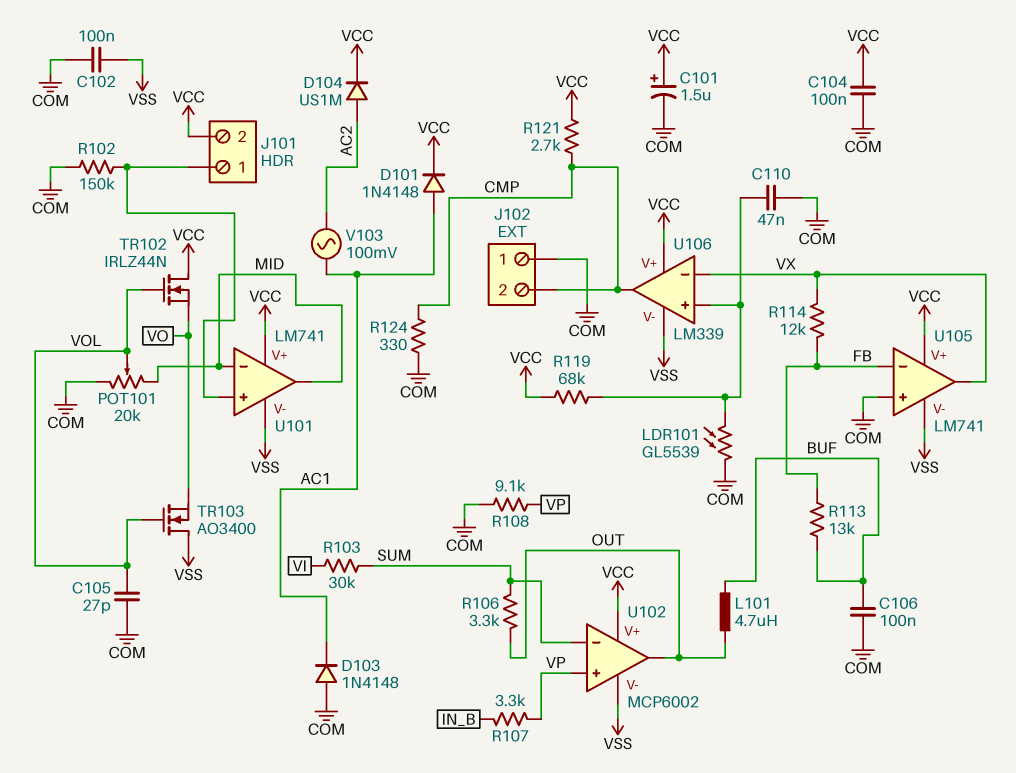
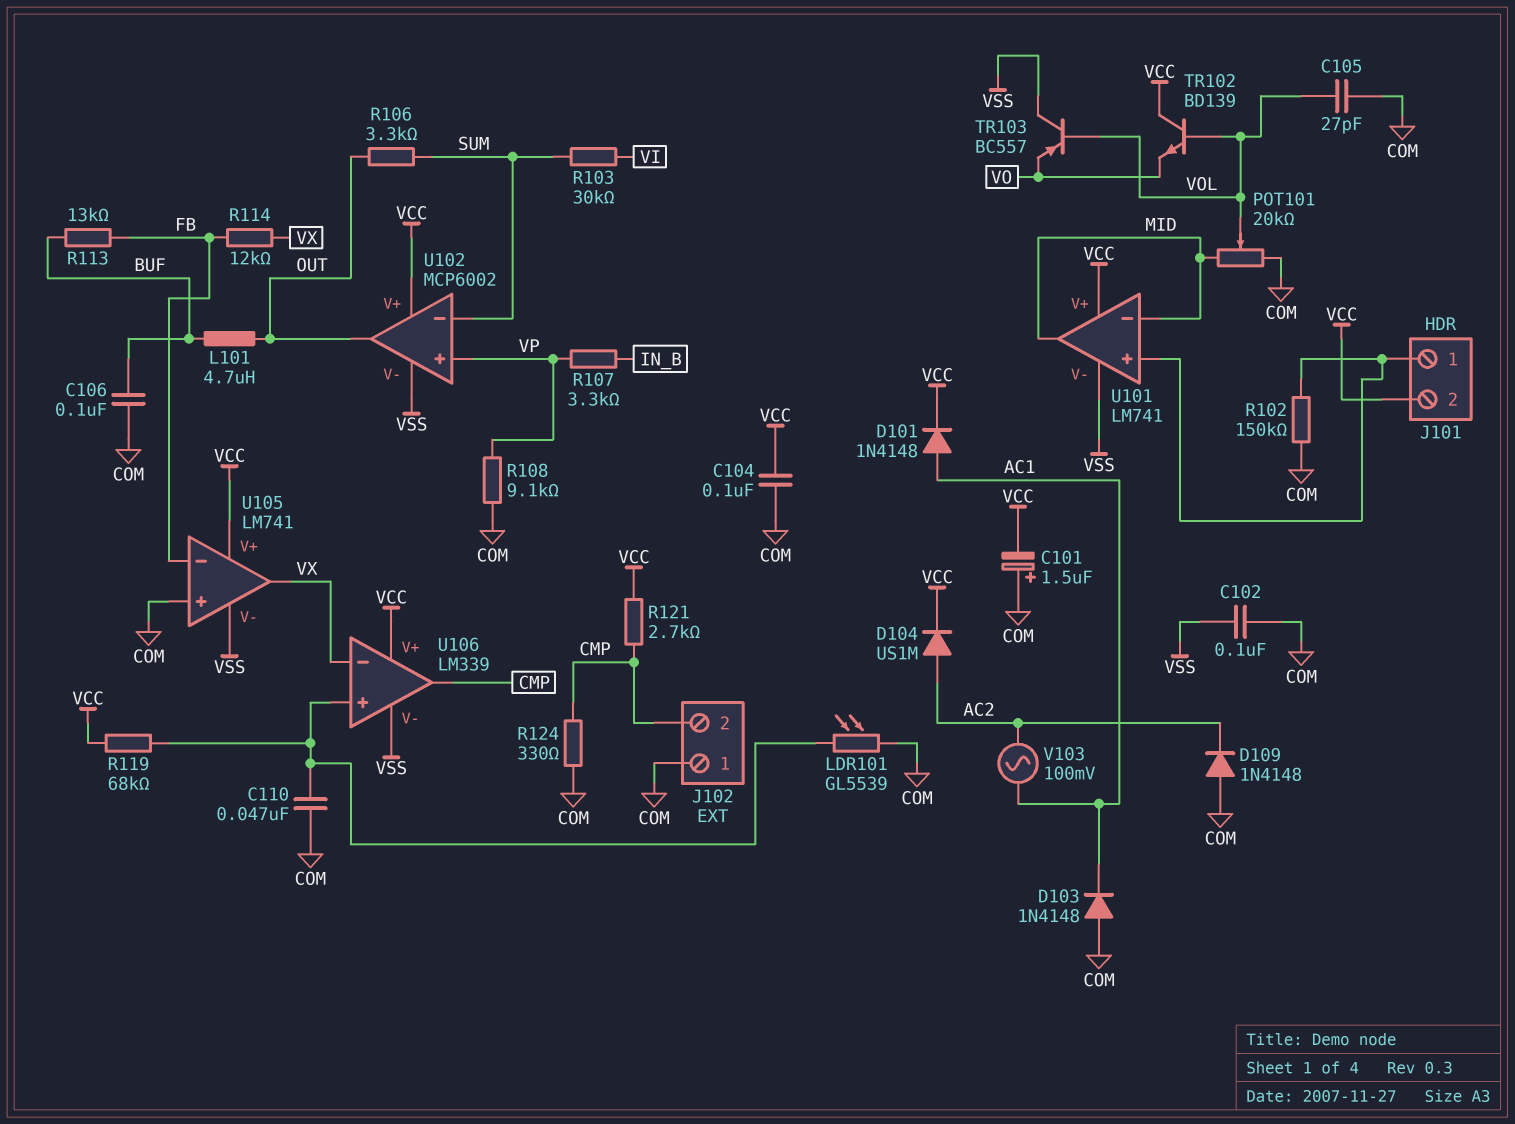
C101: 1.5uF (plus VCC, minus COM) -> 1.5uF (plus COM, minus VCC)
D109: none -> diode 1N4148 (A COM, K AC2)
TR102: NMOS IRLZ44N (G VOL, D VCC, S VO) -> NPN BD139 (B VOL, C VCC, E VO)
TR103: NMOS AO3400 (G VOL, D VSS, S VO) -> PNP BC557 (B VOL, C VSS, E VO)

